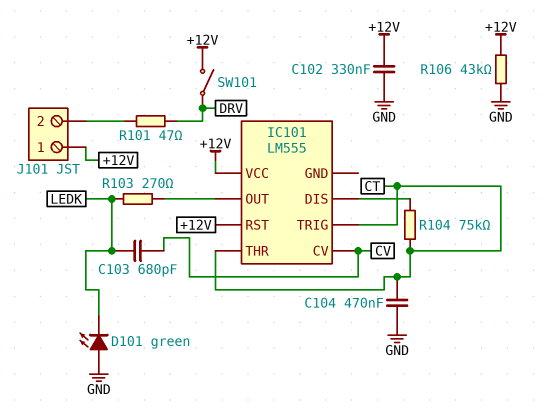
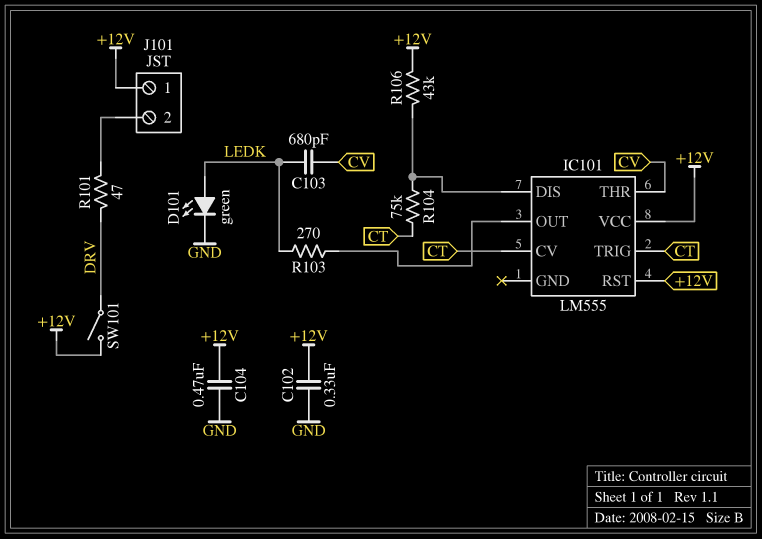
C104: 470nF (CT, GND) -> 470nF (+12V, GND)
D101: LED green (A GND, K LEDK) -> LED green (A LEDK, K GND)
IC101 pin CV: CV -> CT
IC101 pin THR: CT -> CV
R106: 43k (+12V, GND) -> 43k (+12V, IC101/DIS)

